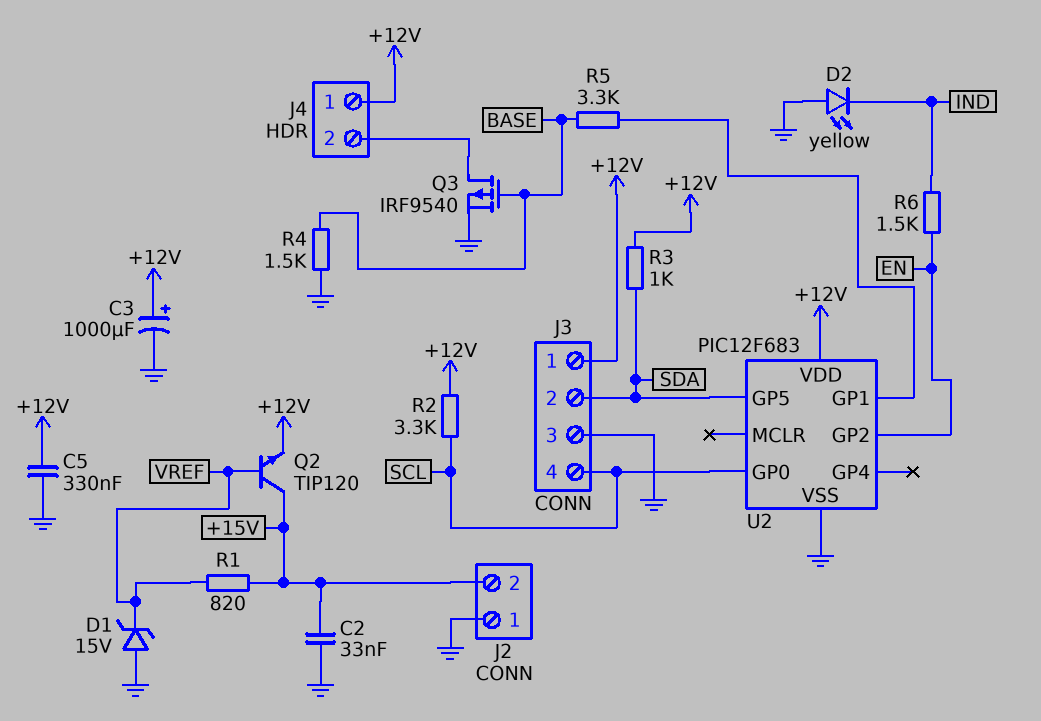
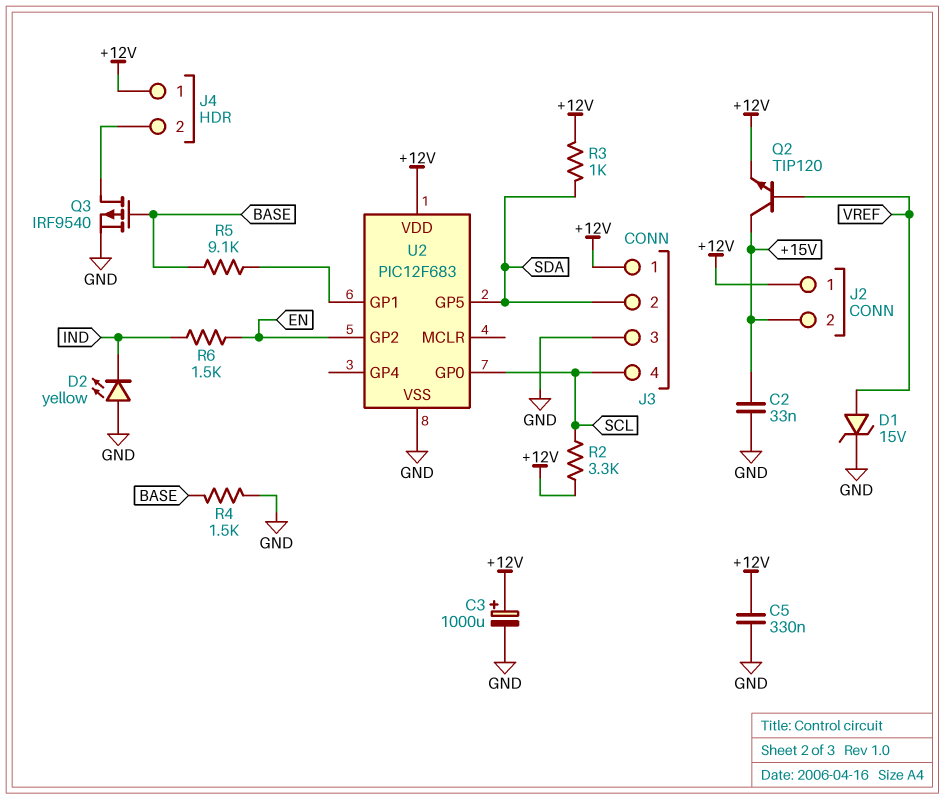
D1: zener 15V (A GND, K VREF) -> zener 15V (A VREF, K GND)
J2 pin 1: GND -> +12V
R1: 820 (+15V, VREF) -> none
R5: 3.3k (BASE, U2/GP1) -> 9.1k (BASE, U2/GP1)

